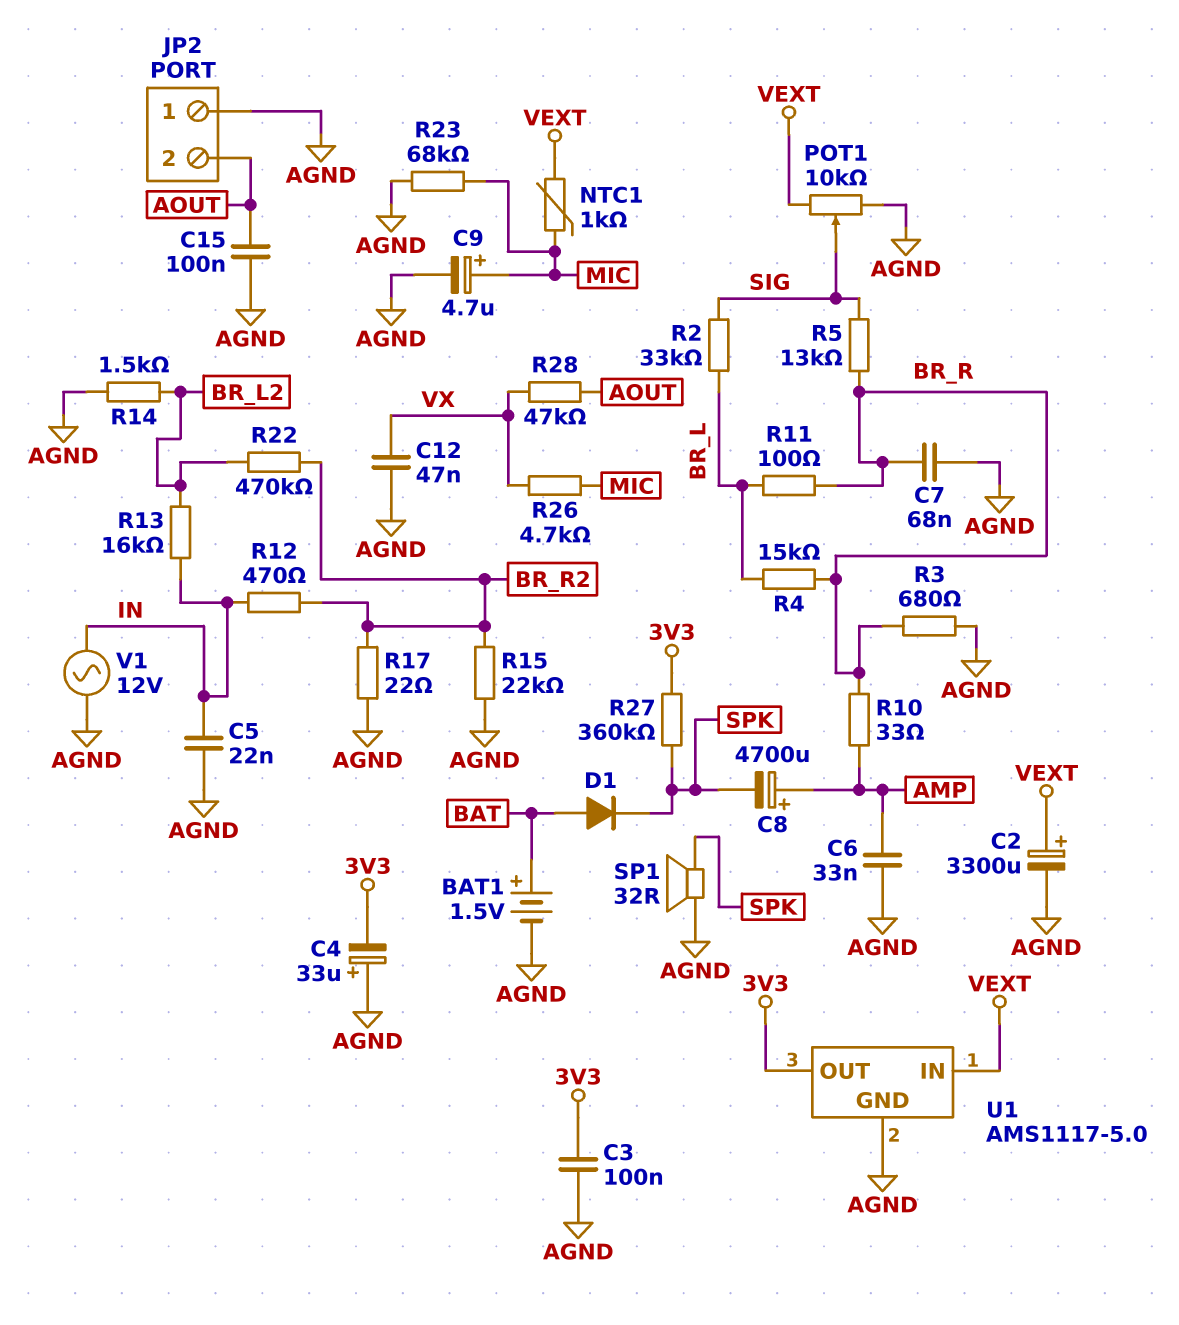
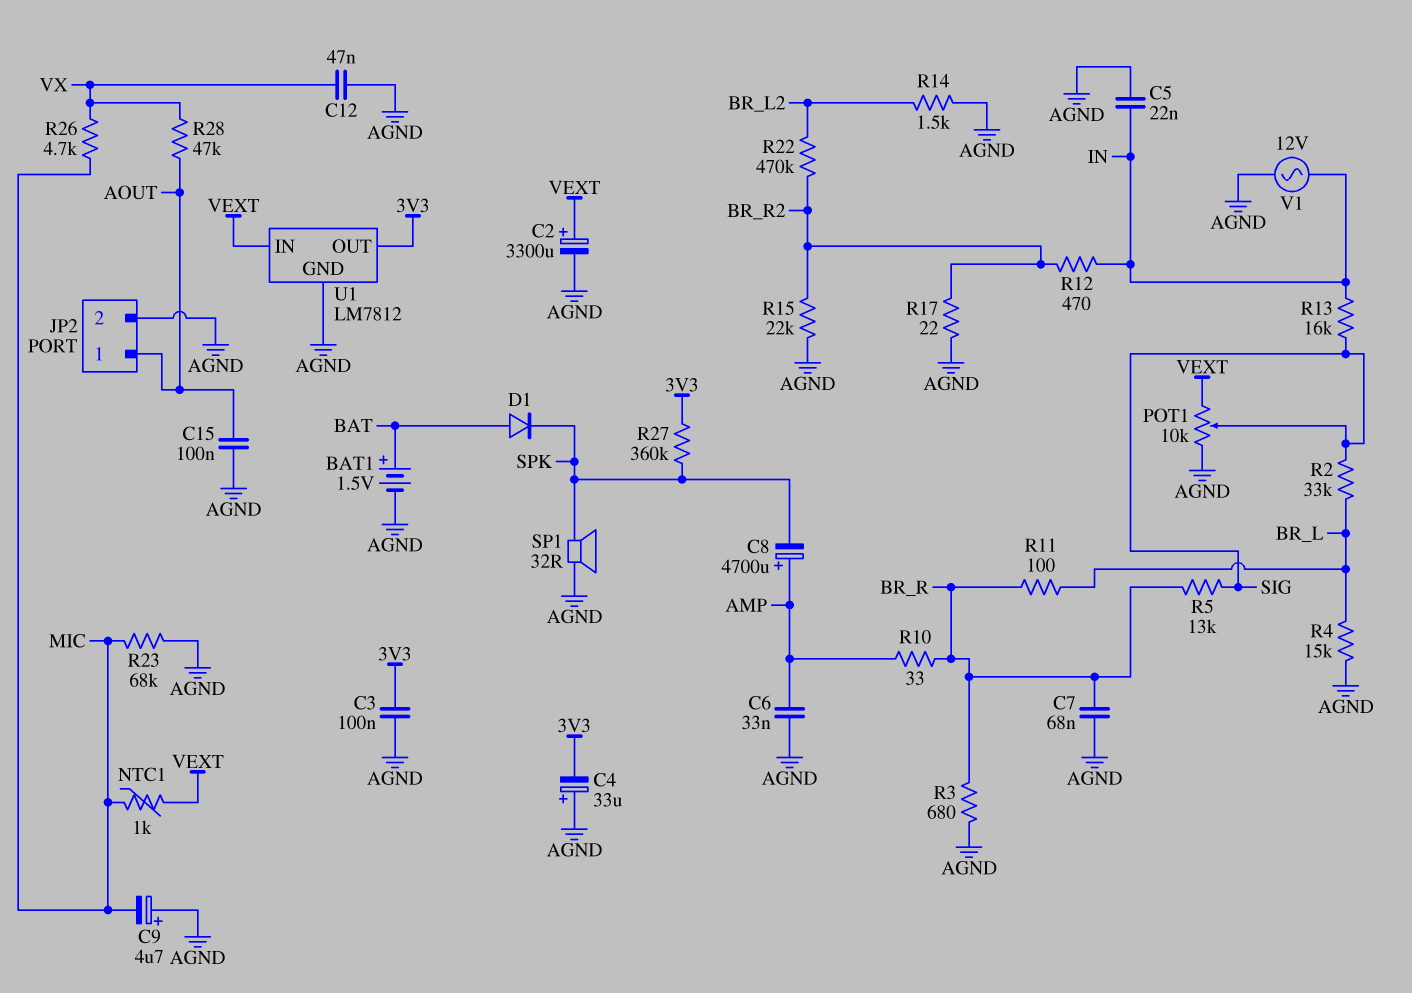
C9: 4.7uF (plus MIC, minus AGND) -> 4.7uF (plus AGND, minus MIC)
JP2 pin 1: AGND -> AOUT
JP2 pin 2: AOUT -> AGND
R4: 15k (BR_L, BR_R) -> 15k (AGND, BR_L)
R13: 16k (BR_L2, IN) -> 16k (IN, SIG)
U1: AMS1117-5.0 -> LM7812

